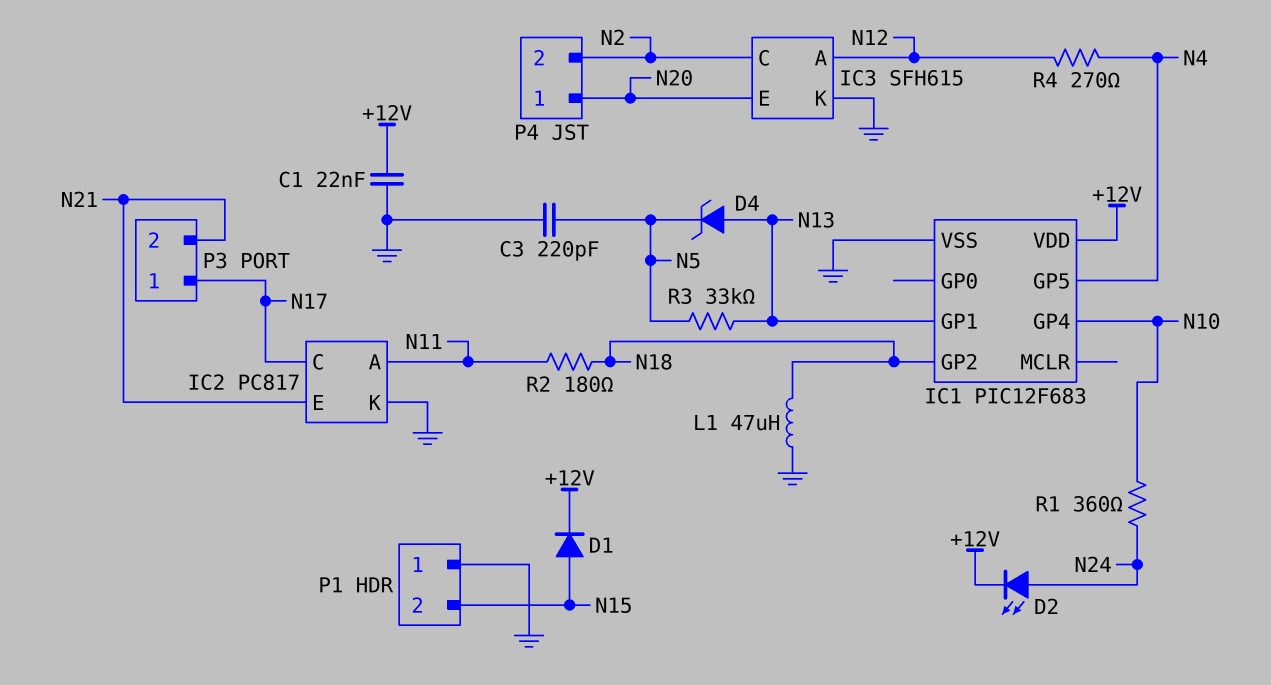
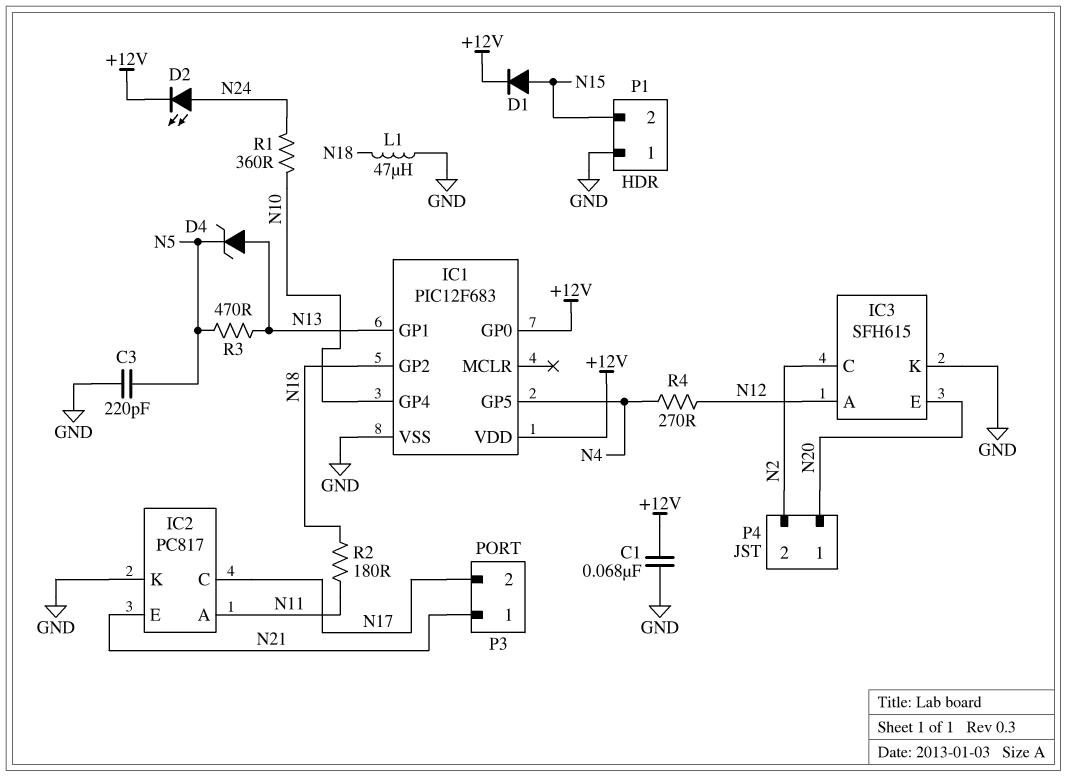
C1: 22nF (+12V, GND) -> 68nF (+12V, GND)
IC1 pin GP0: none -> +12V
P3 pin 1: N17 -> N21
P3 pin 2: N21 -> N17
R3: 33k (N5, N13) -> 470 (N5, N13)

